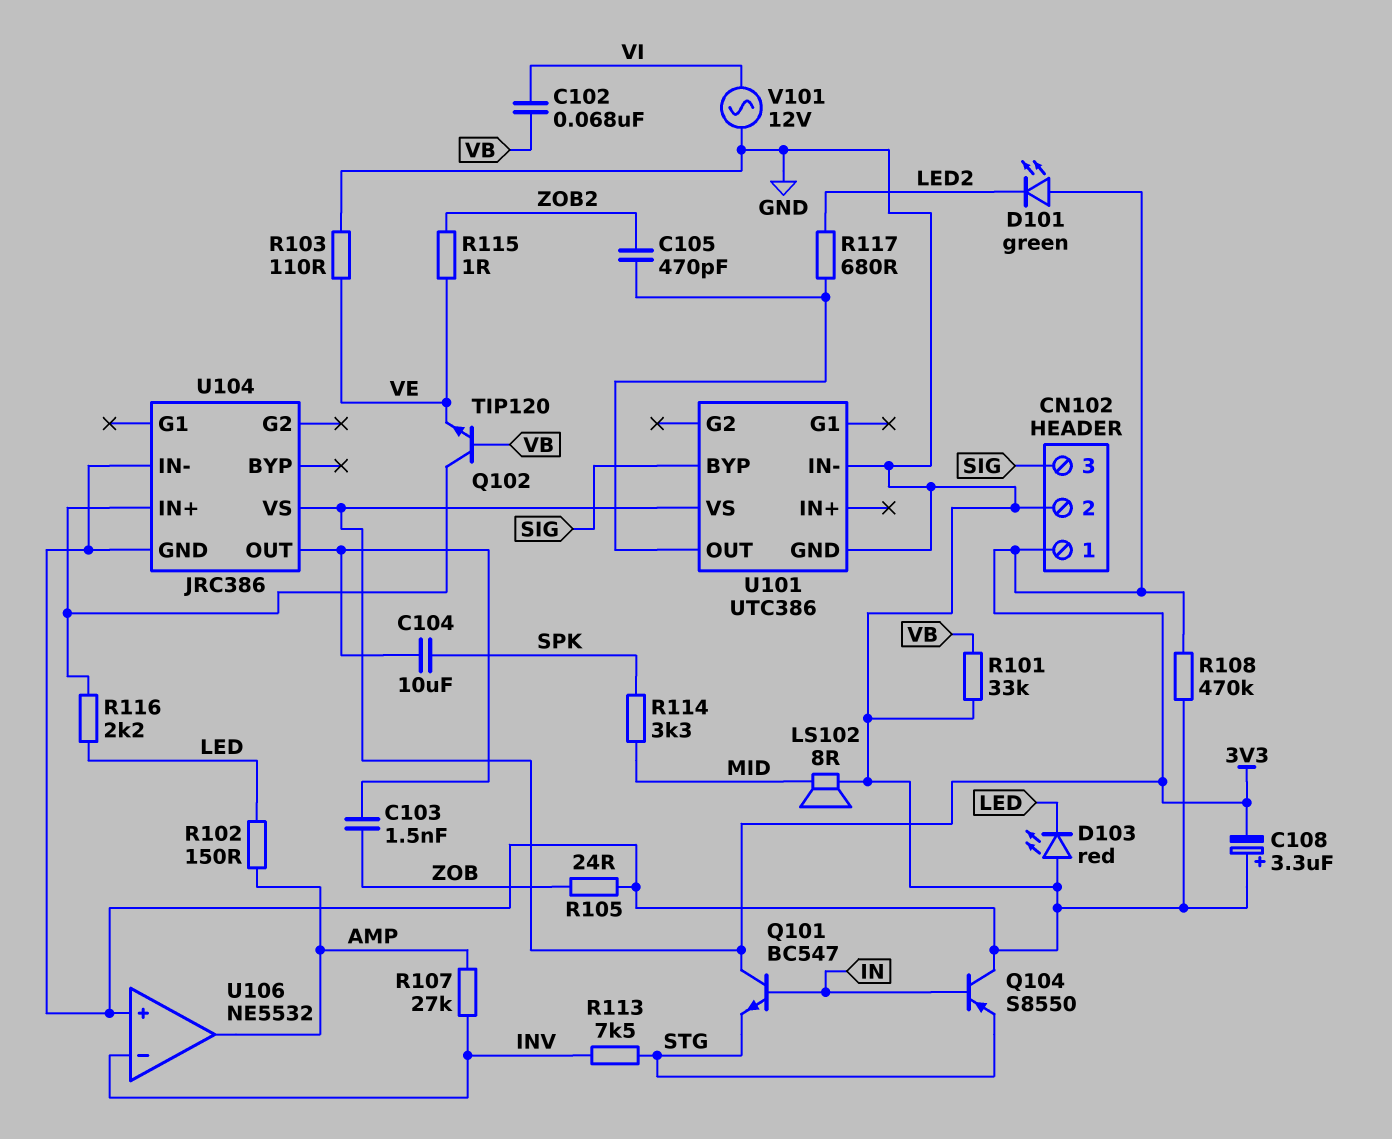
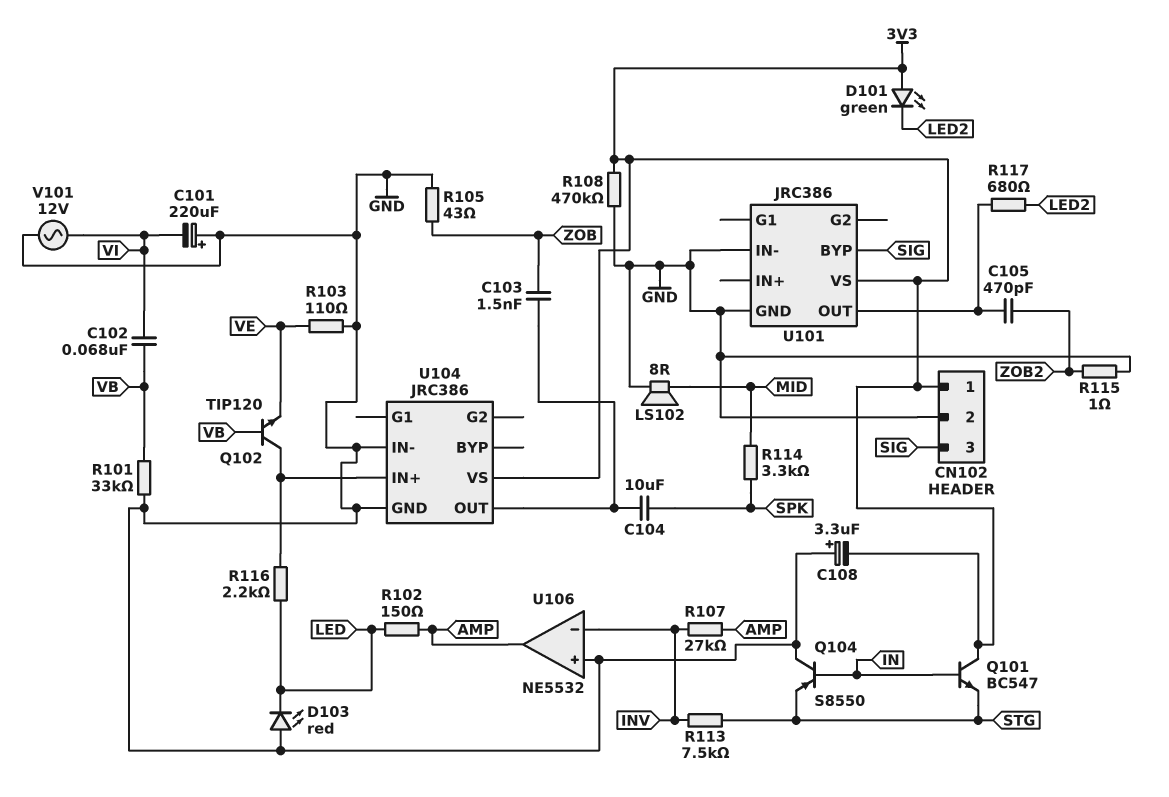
C101: none -> 220uF (plus GND, minus VI)
R105: 24 (GND, ZOB) -> 43 (GND, ZOB)
R115: 1 (VE, ZOB2) -> 1 (GND, ZOB2)
U101: UTC386 -> JRC386

